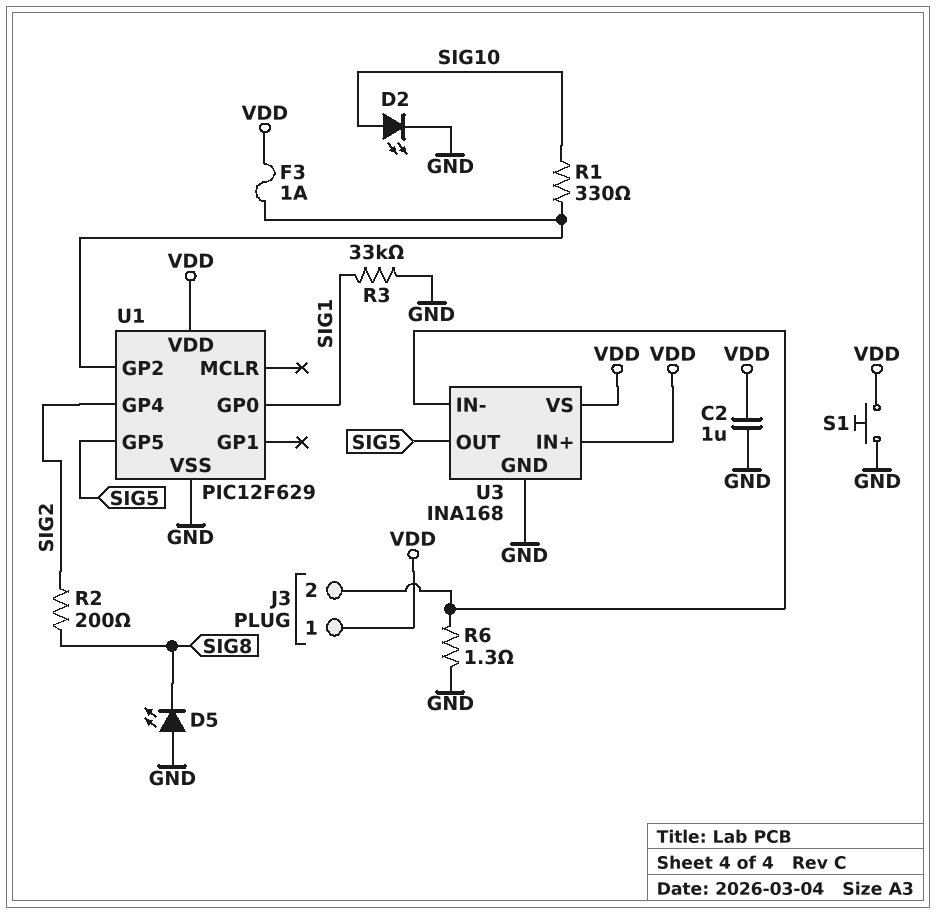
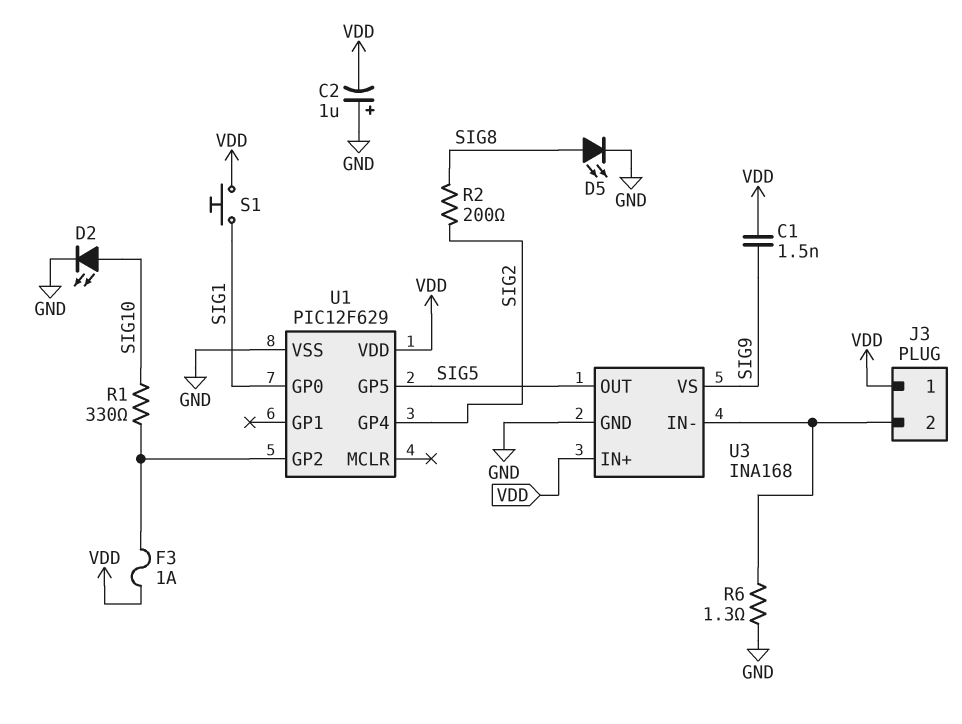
C1: none -> 1.5nF (SIG9, VDD)
C2: 1uF (GND, VDD) -> 1uF (plus GND, minus VDD)
D5: LED (A GND, K SIG8) -> LED (A SIG8, K GND)
R3: 33k (GND, SIG1) -> none
S1: button (GND, VDD) -> button (SIG1, VDD)
U3 pin VS: VDD -> SIG9

